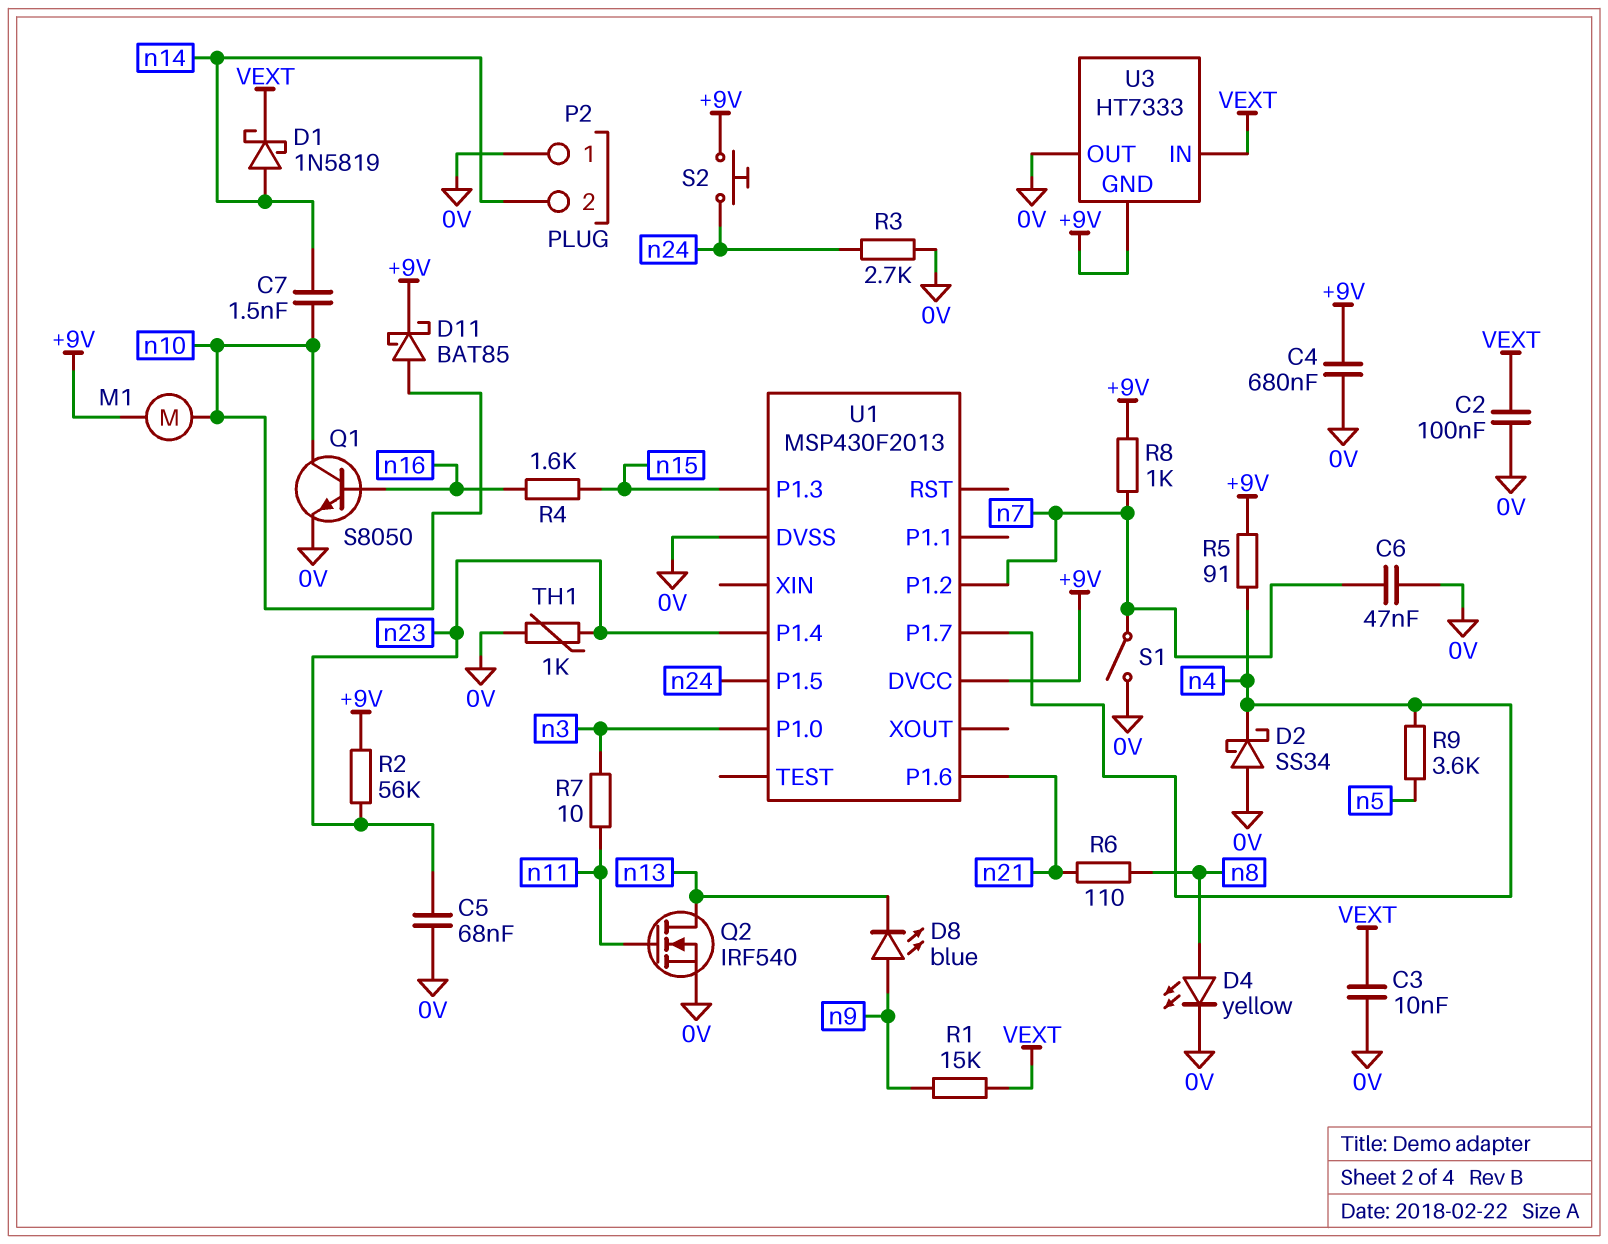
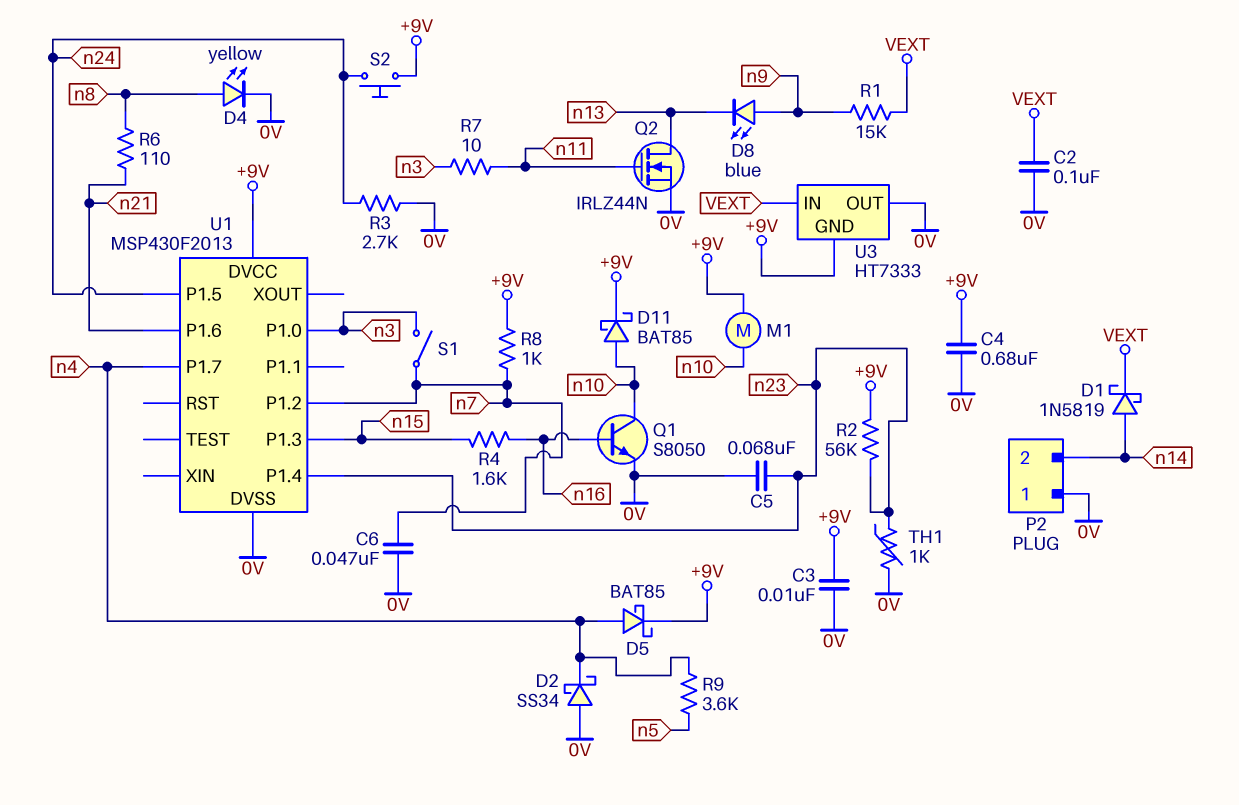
C3: 10nF (0V, VEXT) -> 10nF (+9V, 0V)
C7: 1.5nF (n10, n14) -> none
D5: none -> schottky BAT85 (A n4, K +9V)
Q2: NMOS IRF540 (G n11, D n13, S 0V) -> NMOS IRLZ44N (G n11, D n13, S 0V)
R5: 91 (+9V, n4) -> none
S1: switch (0V, n7) -> switch (n3, n7)

